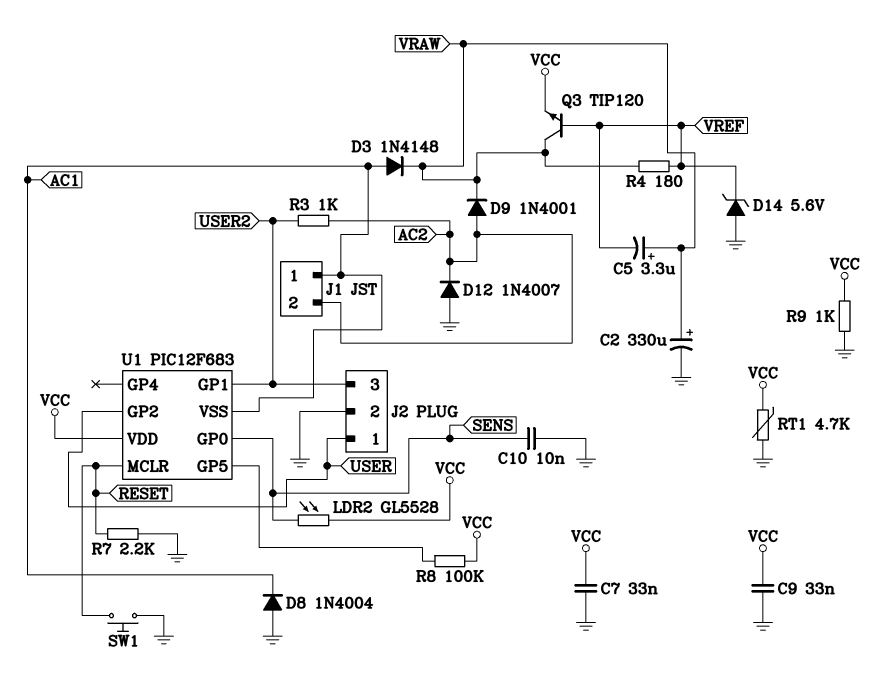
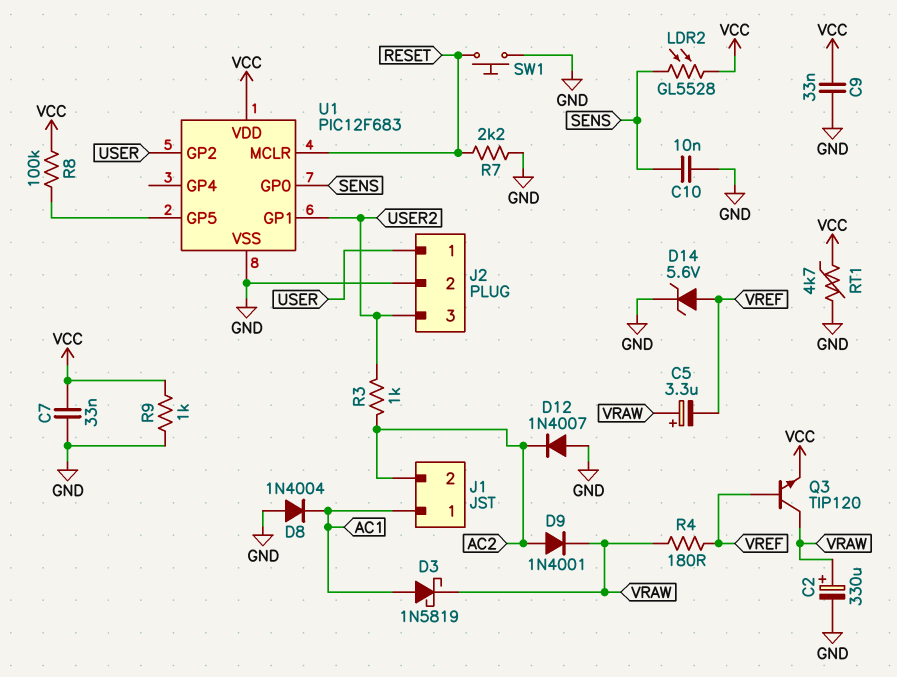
D3: diode 1N4148 (A AC1, K VRAW) -> schottky 1N5819 (A AC1, K VRAW)
D14: zener 5.6V (A GND, K VREF) -> zener 5.6V (A VREF, K GND)
U1 pin VSS: AC1 -> GND

